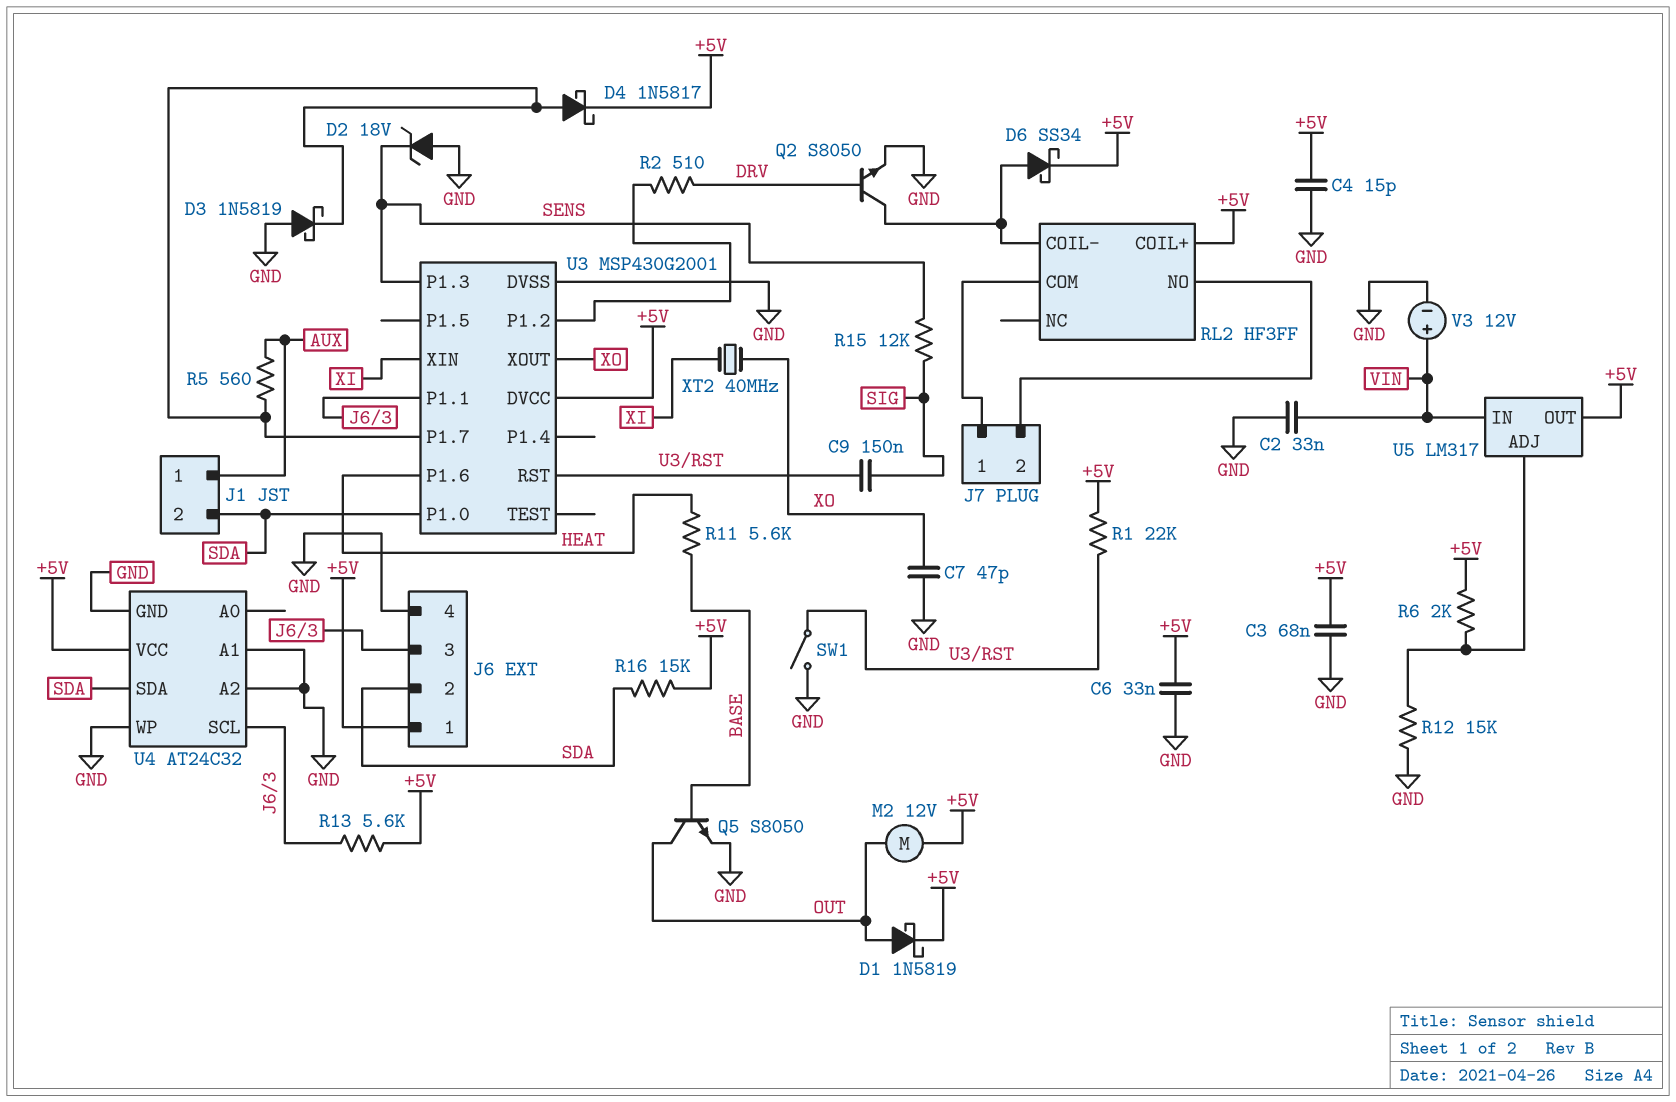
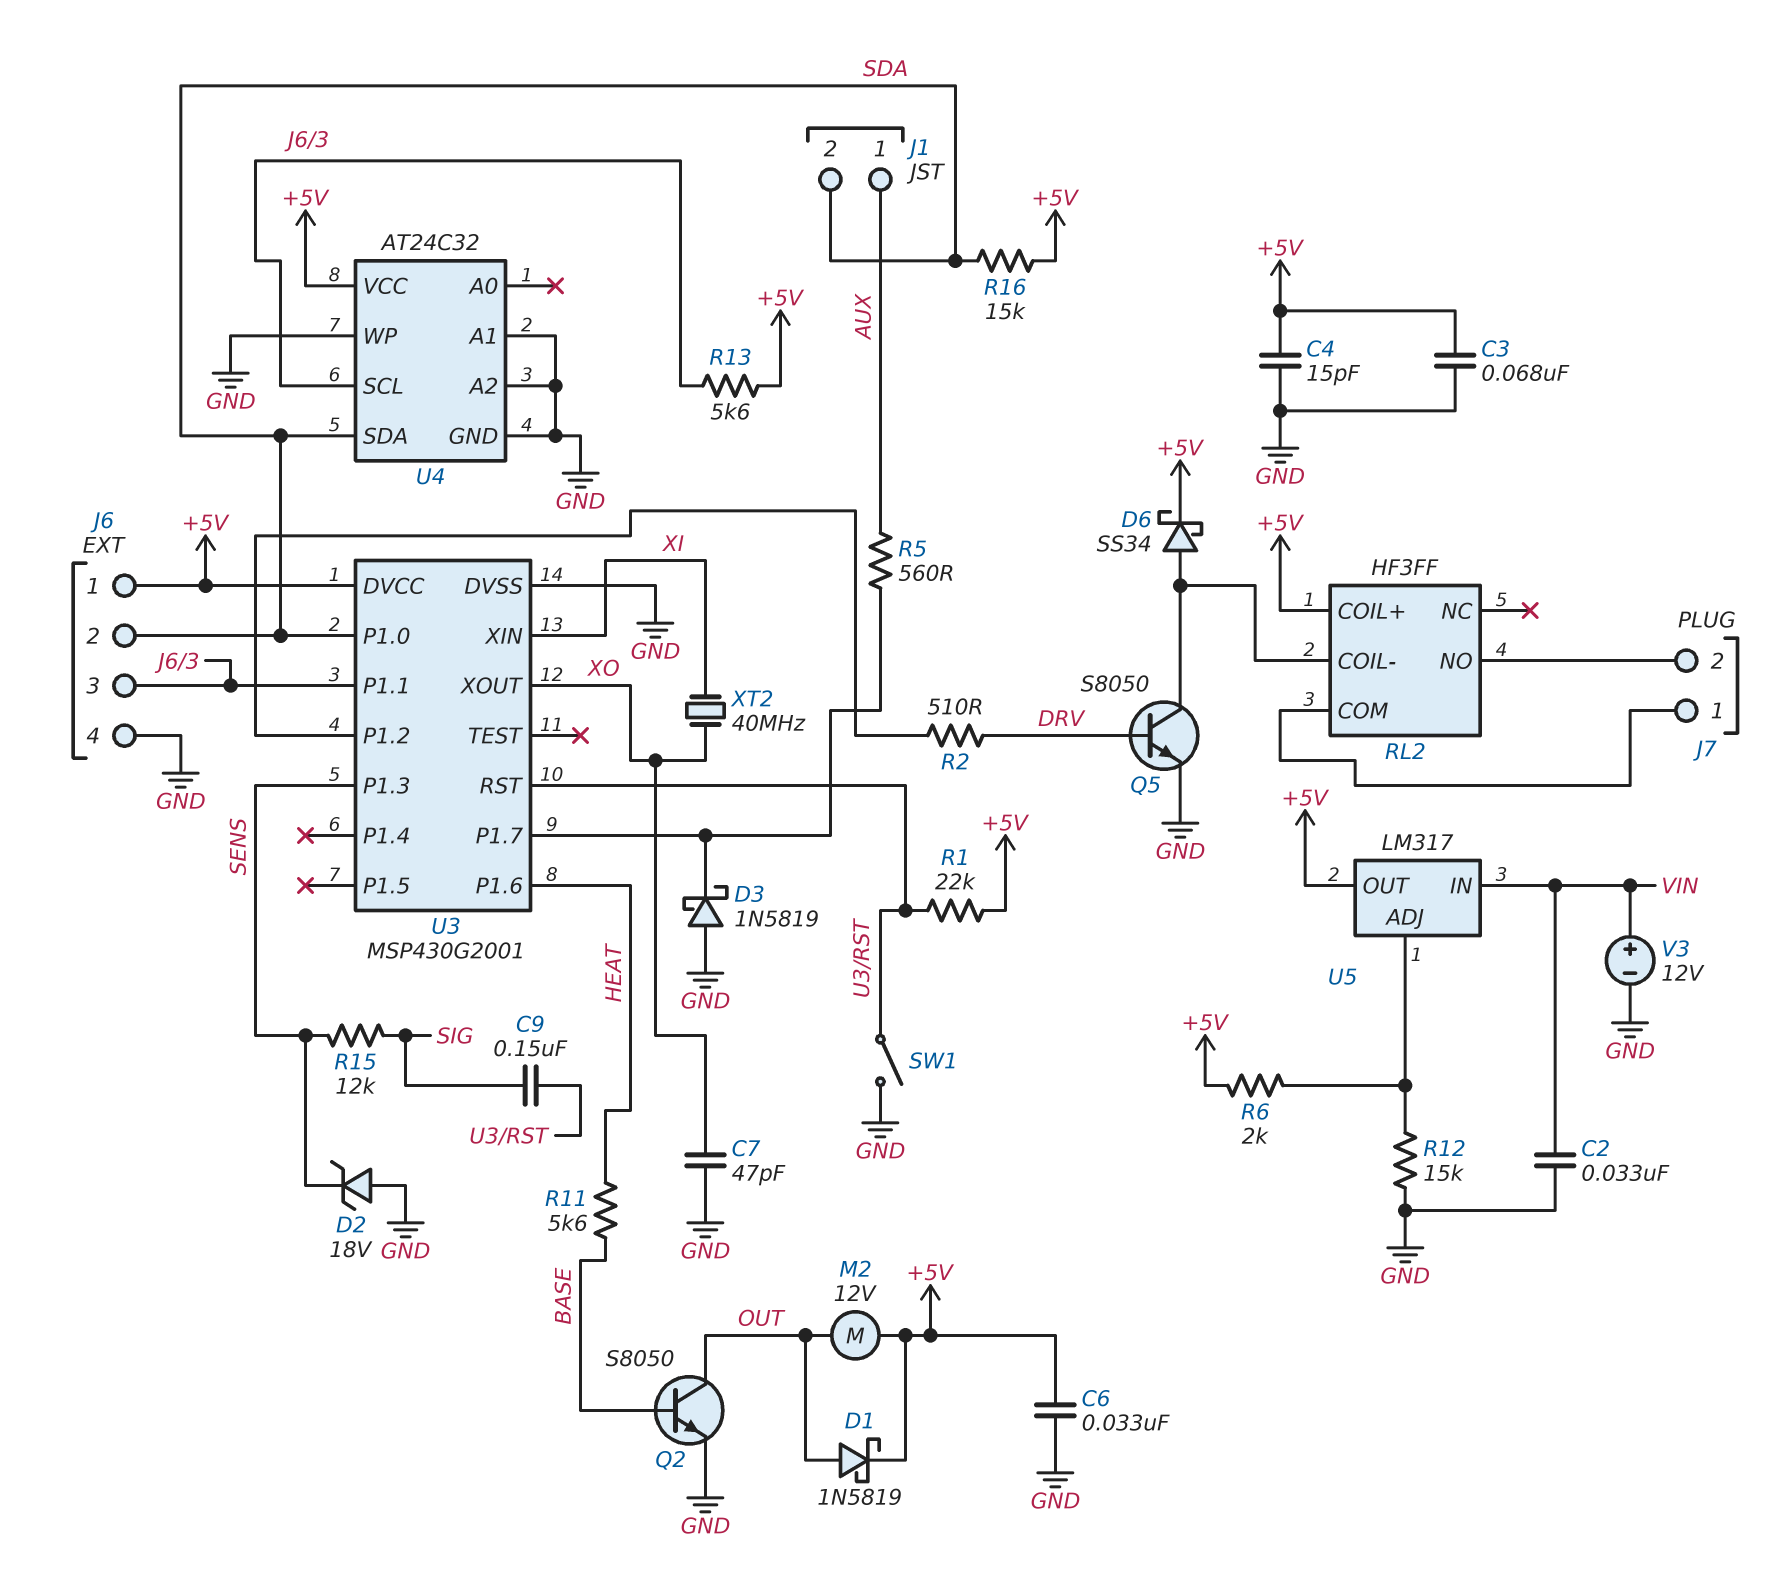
D4: schottky 1N5817 (A U3/P1.7, K +5V) -> none
Q2: NPN S8050 (B DRV, C RL2/COIL-, E GND) -> NPN S8050 (B BASE, C OUT, E GND)
Q5: NPN S8050 (B BASE, C OUT, E GND) -> NPN S8050 (B DRV, C RL2/COIL-, E GND)

